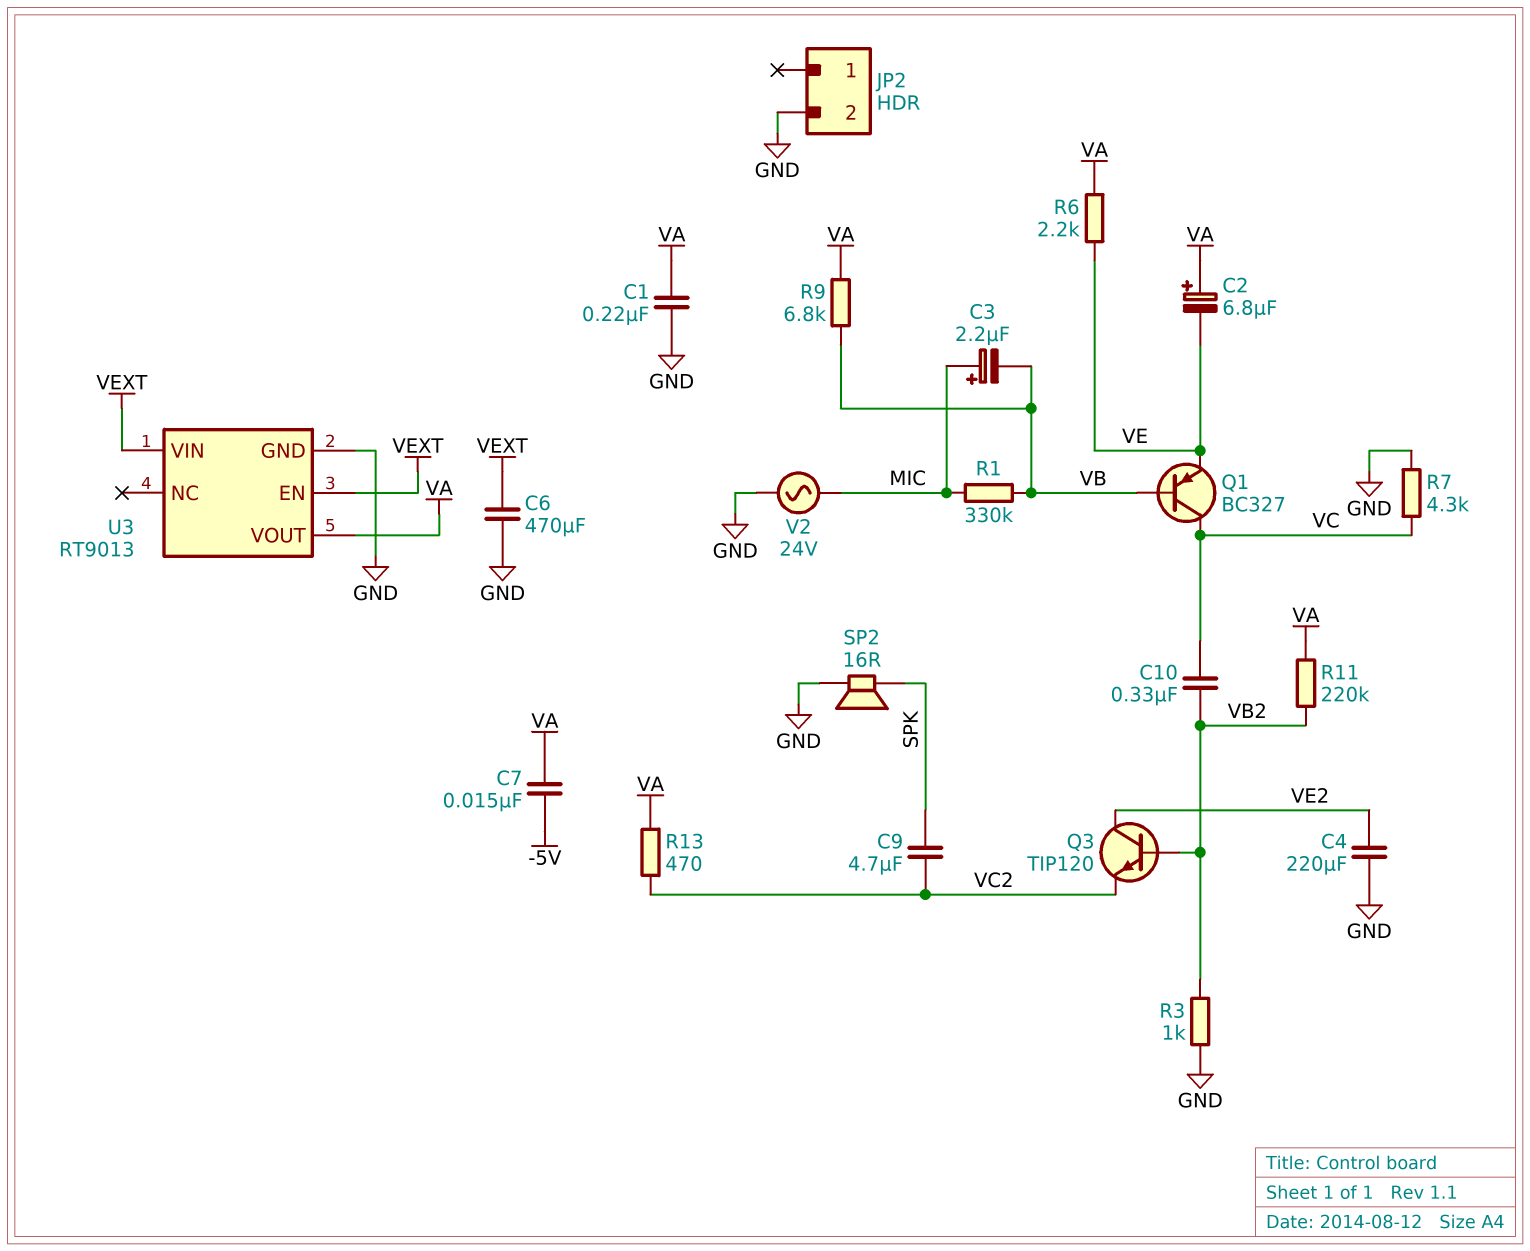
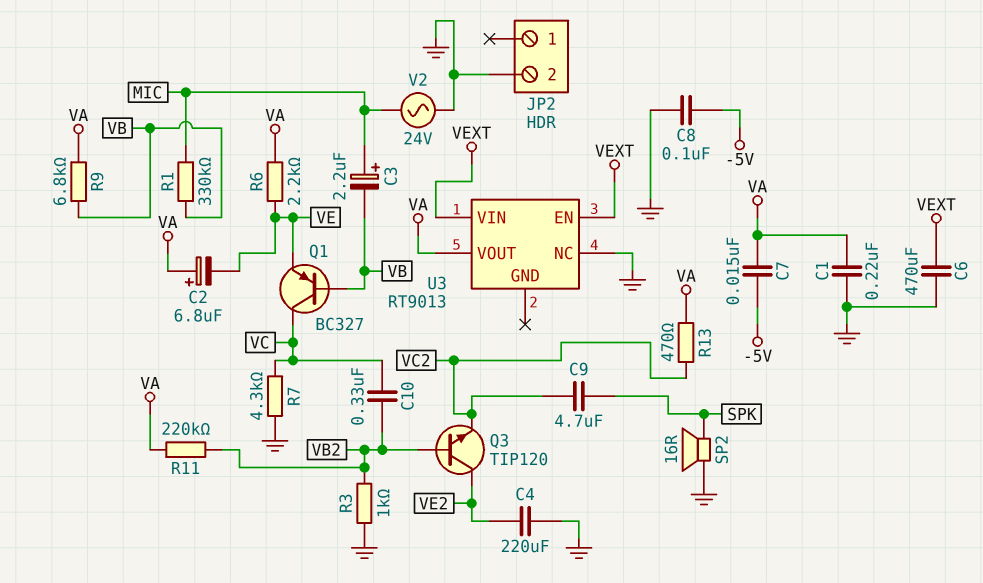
C8: none -> 100nF (-5V, GND)
U3 pin GND: GND -> none
U3 pin NC: none -> GND

